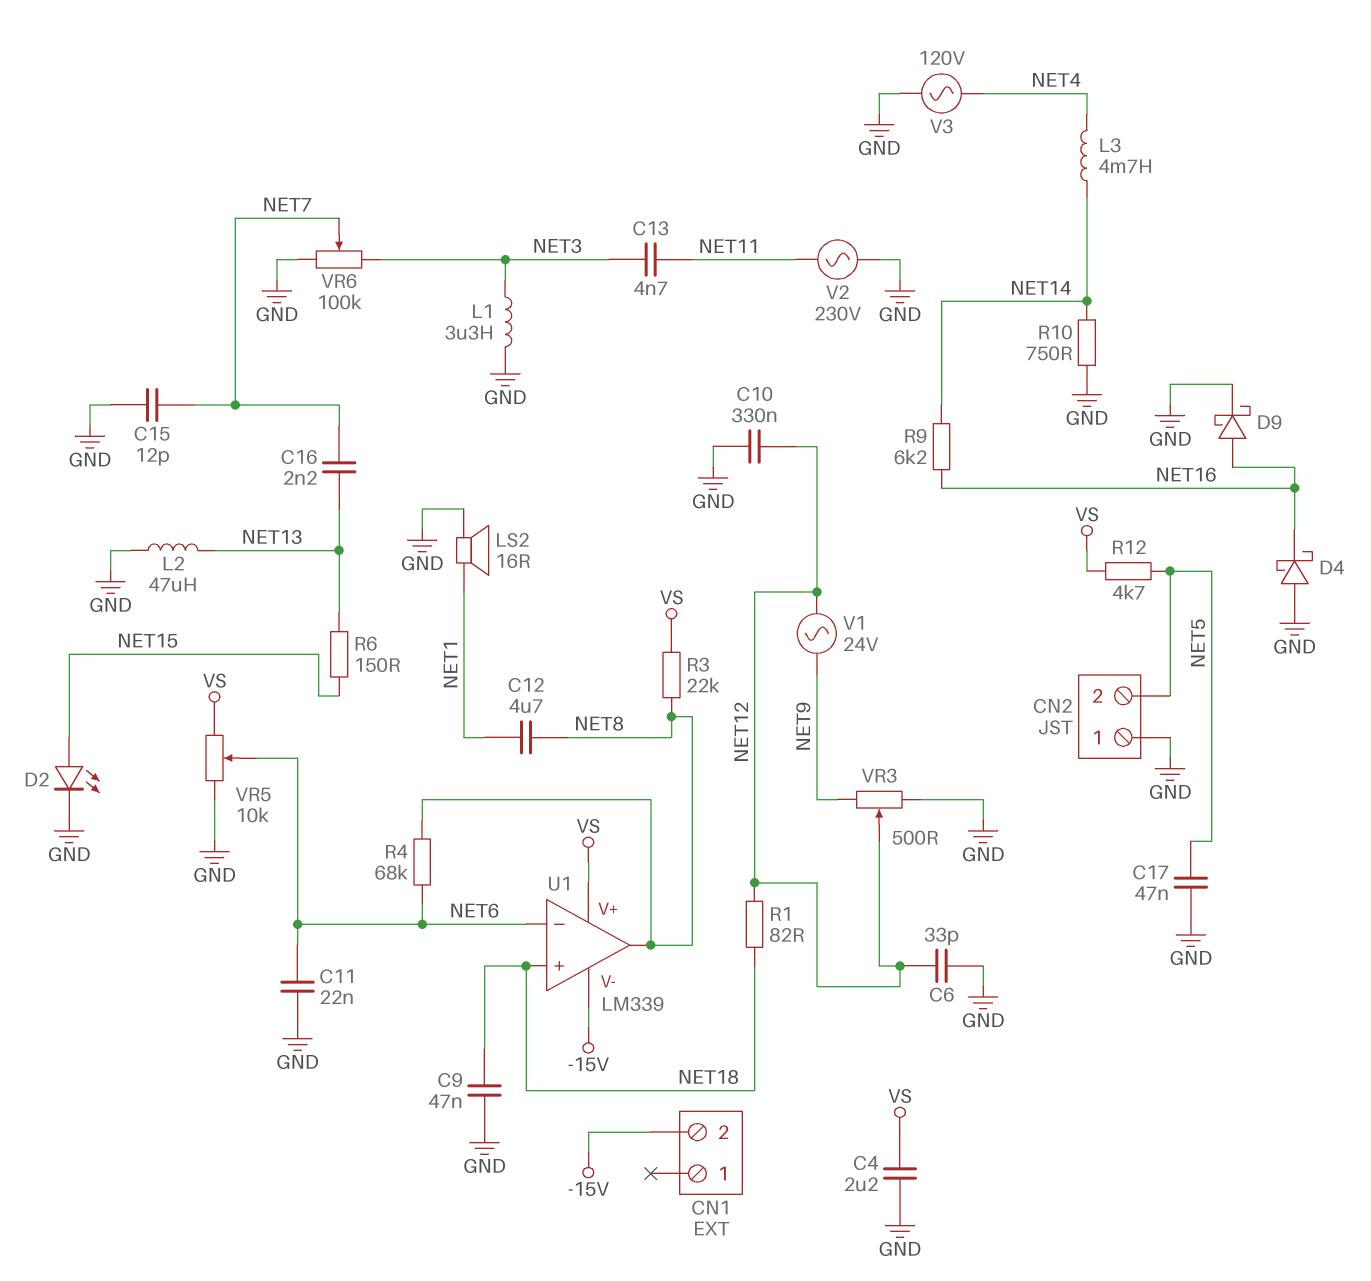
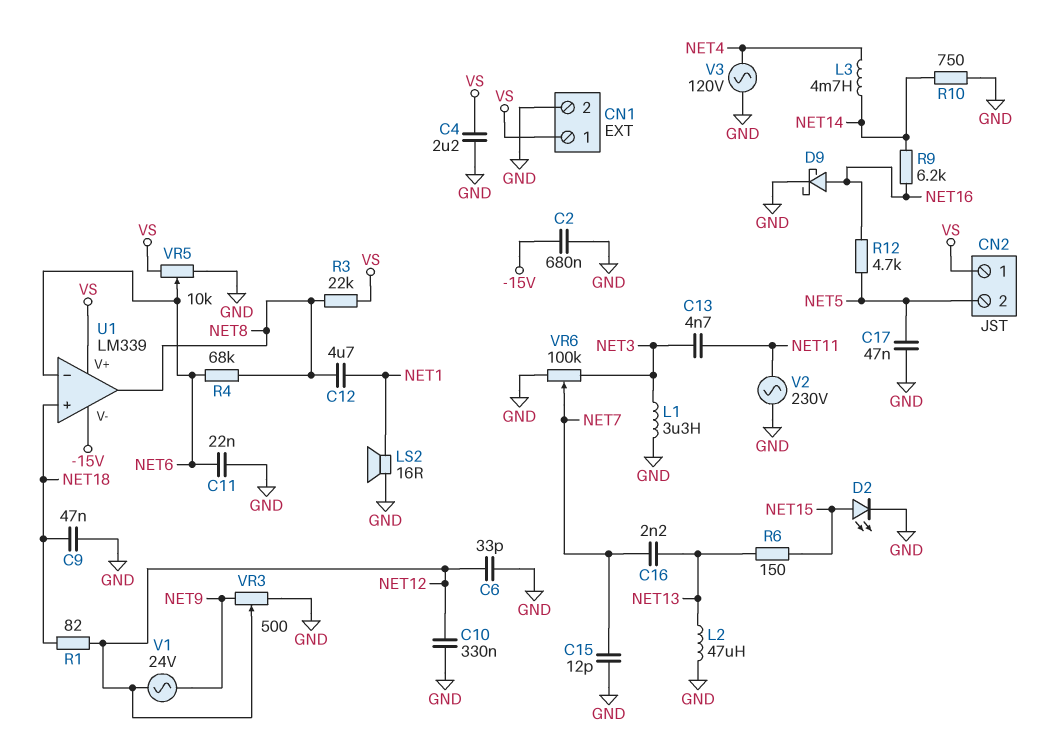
C2: none -> 680nF (-15V, GND)
CN1 pin 1: none -> VS
CN1 pin 2: -15V -> GND
CN2 pin 1: GND -> VS
D4: schottky (A GND, K NET16) -> none
R12: 4.7k (NET5, VS) -> 4.7k (NET5, NET16)

